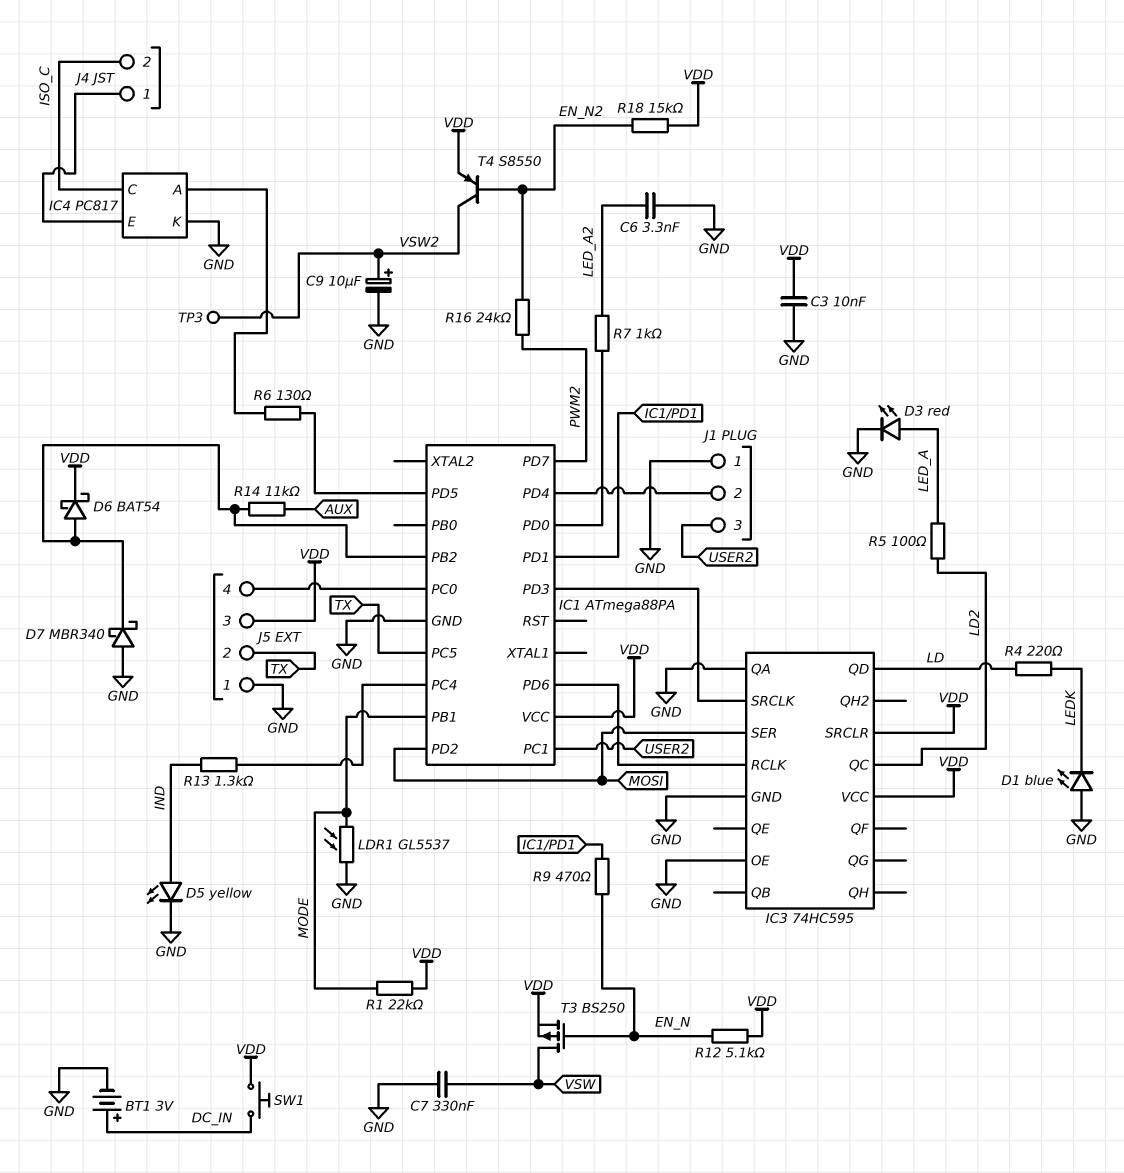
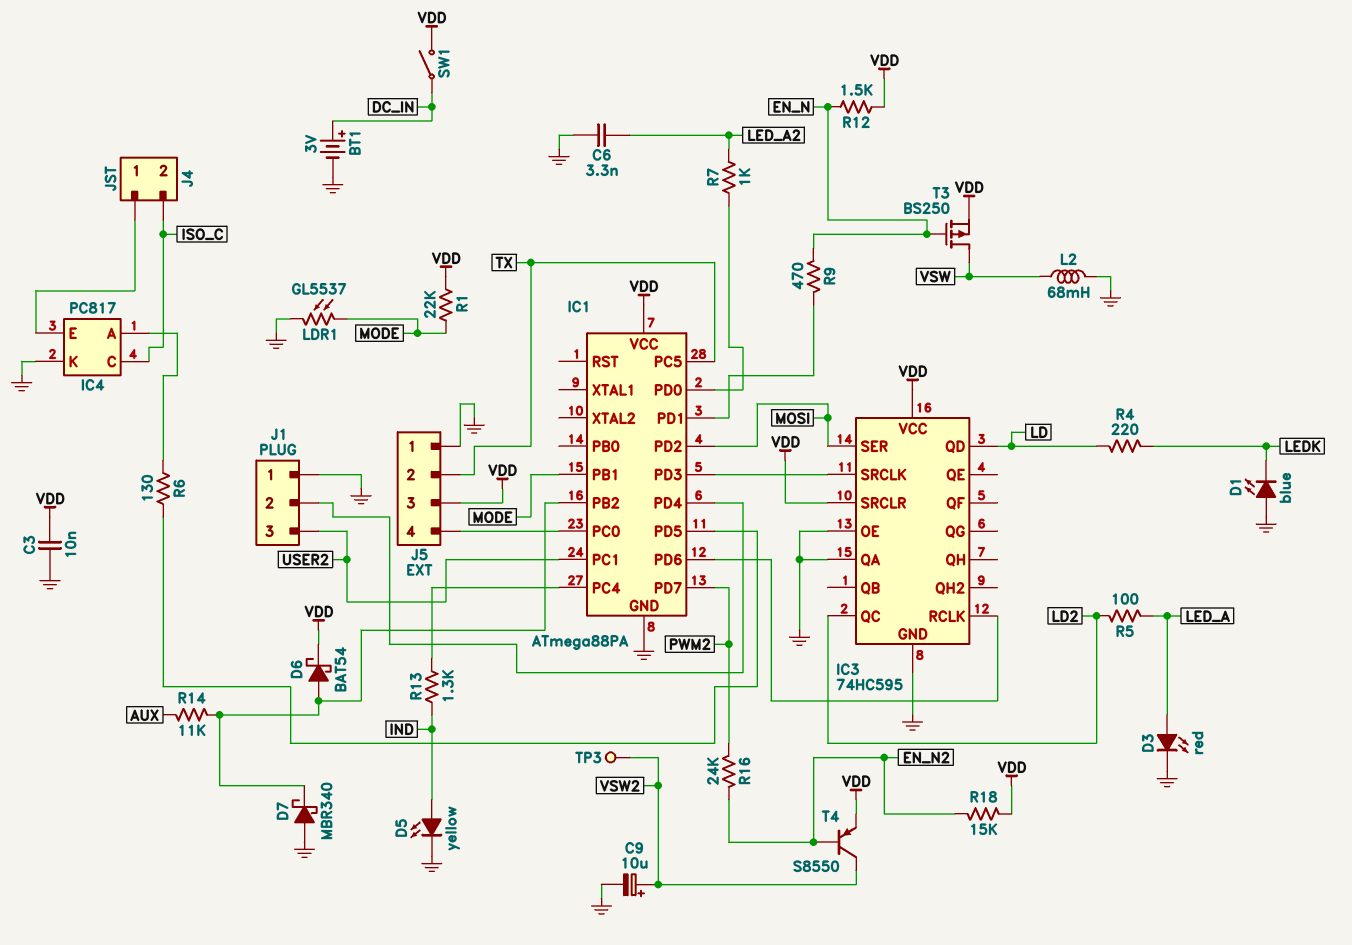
C7: 330nF (GND, VSW) -> none
L2: none -> 68mH (GND, VSW)
R12: 5.1k (EN_N, VDD) -> 1.5k (EN_N, VDD)
SW1: button (DC_IN, VDD) -> switch (DC_IN, VDD)

